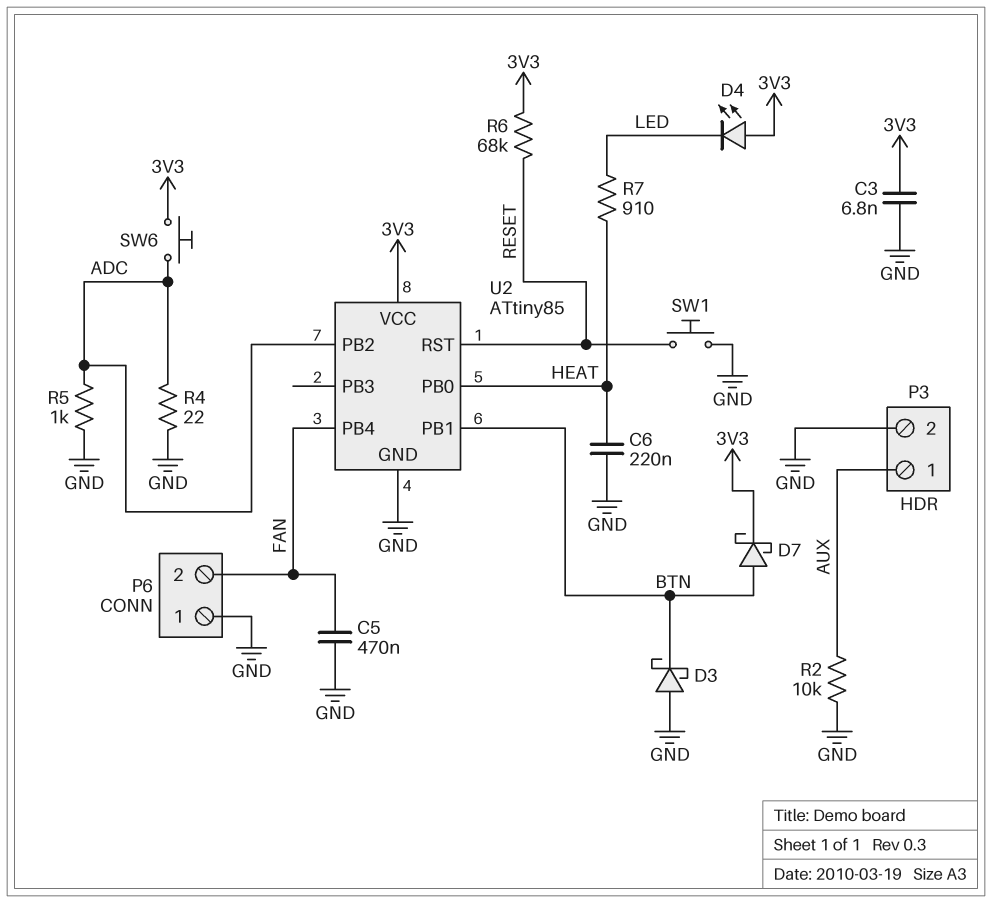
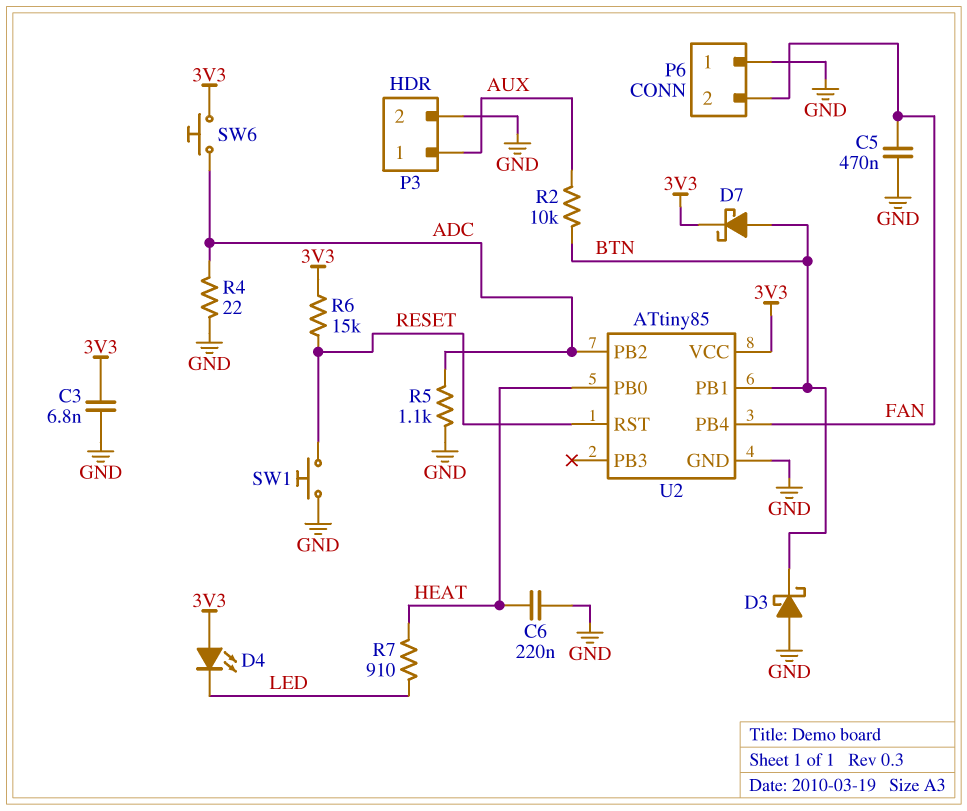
R2: 10k (AUX, GND) -> 10k (AUX, BTN)
R5: 1k (ADC, GND) -> 1.1k (ADC, GND)
R6: 68k (3V3, RESET) -> 15k (3V3, RESET)

